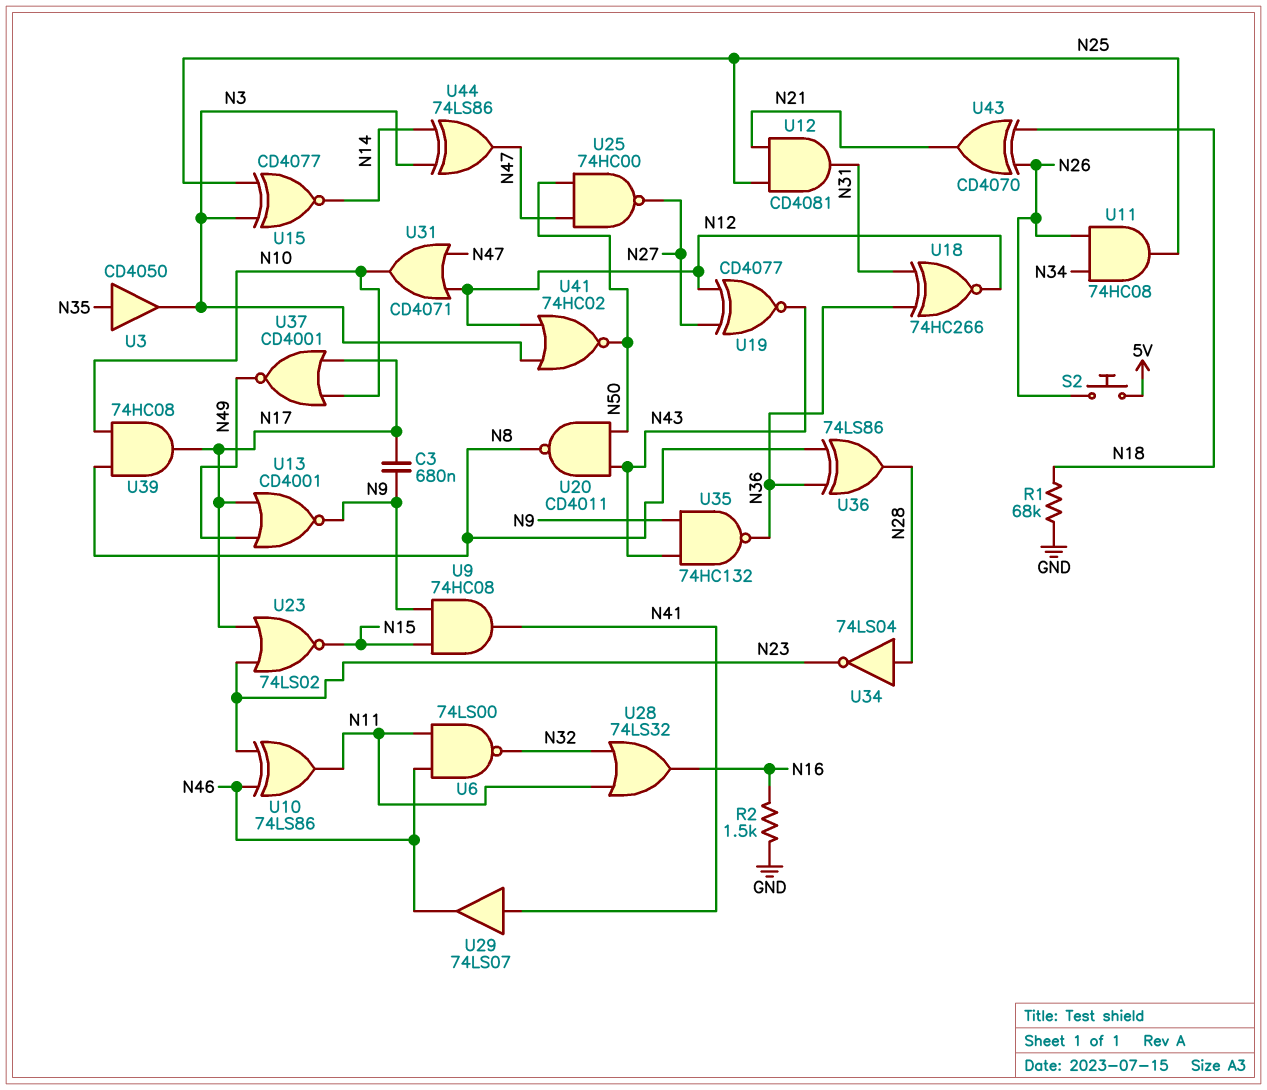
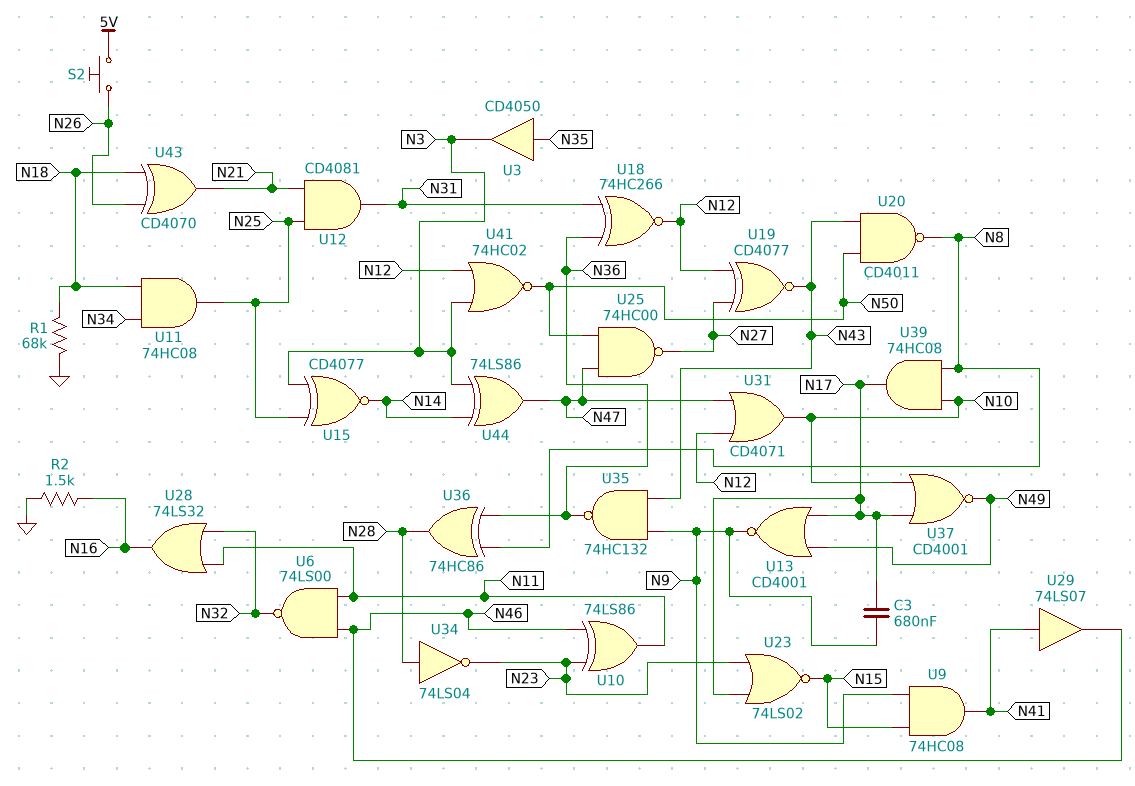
U11: AND 74HC08 (in N26, in N34, out N25) -> AND 74HC08 (in N18, in N34, out N25)
U36: XOR 74LS86 (in N8, in N36, out N28) -> XOR 74HC86 (in N8, in N36, out N28)

